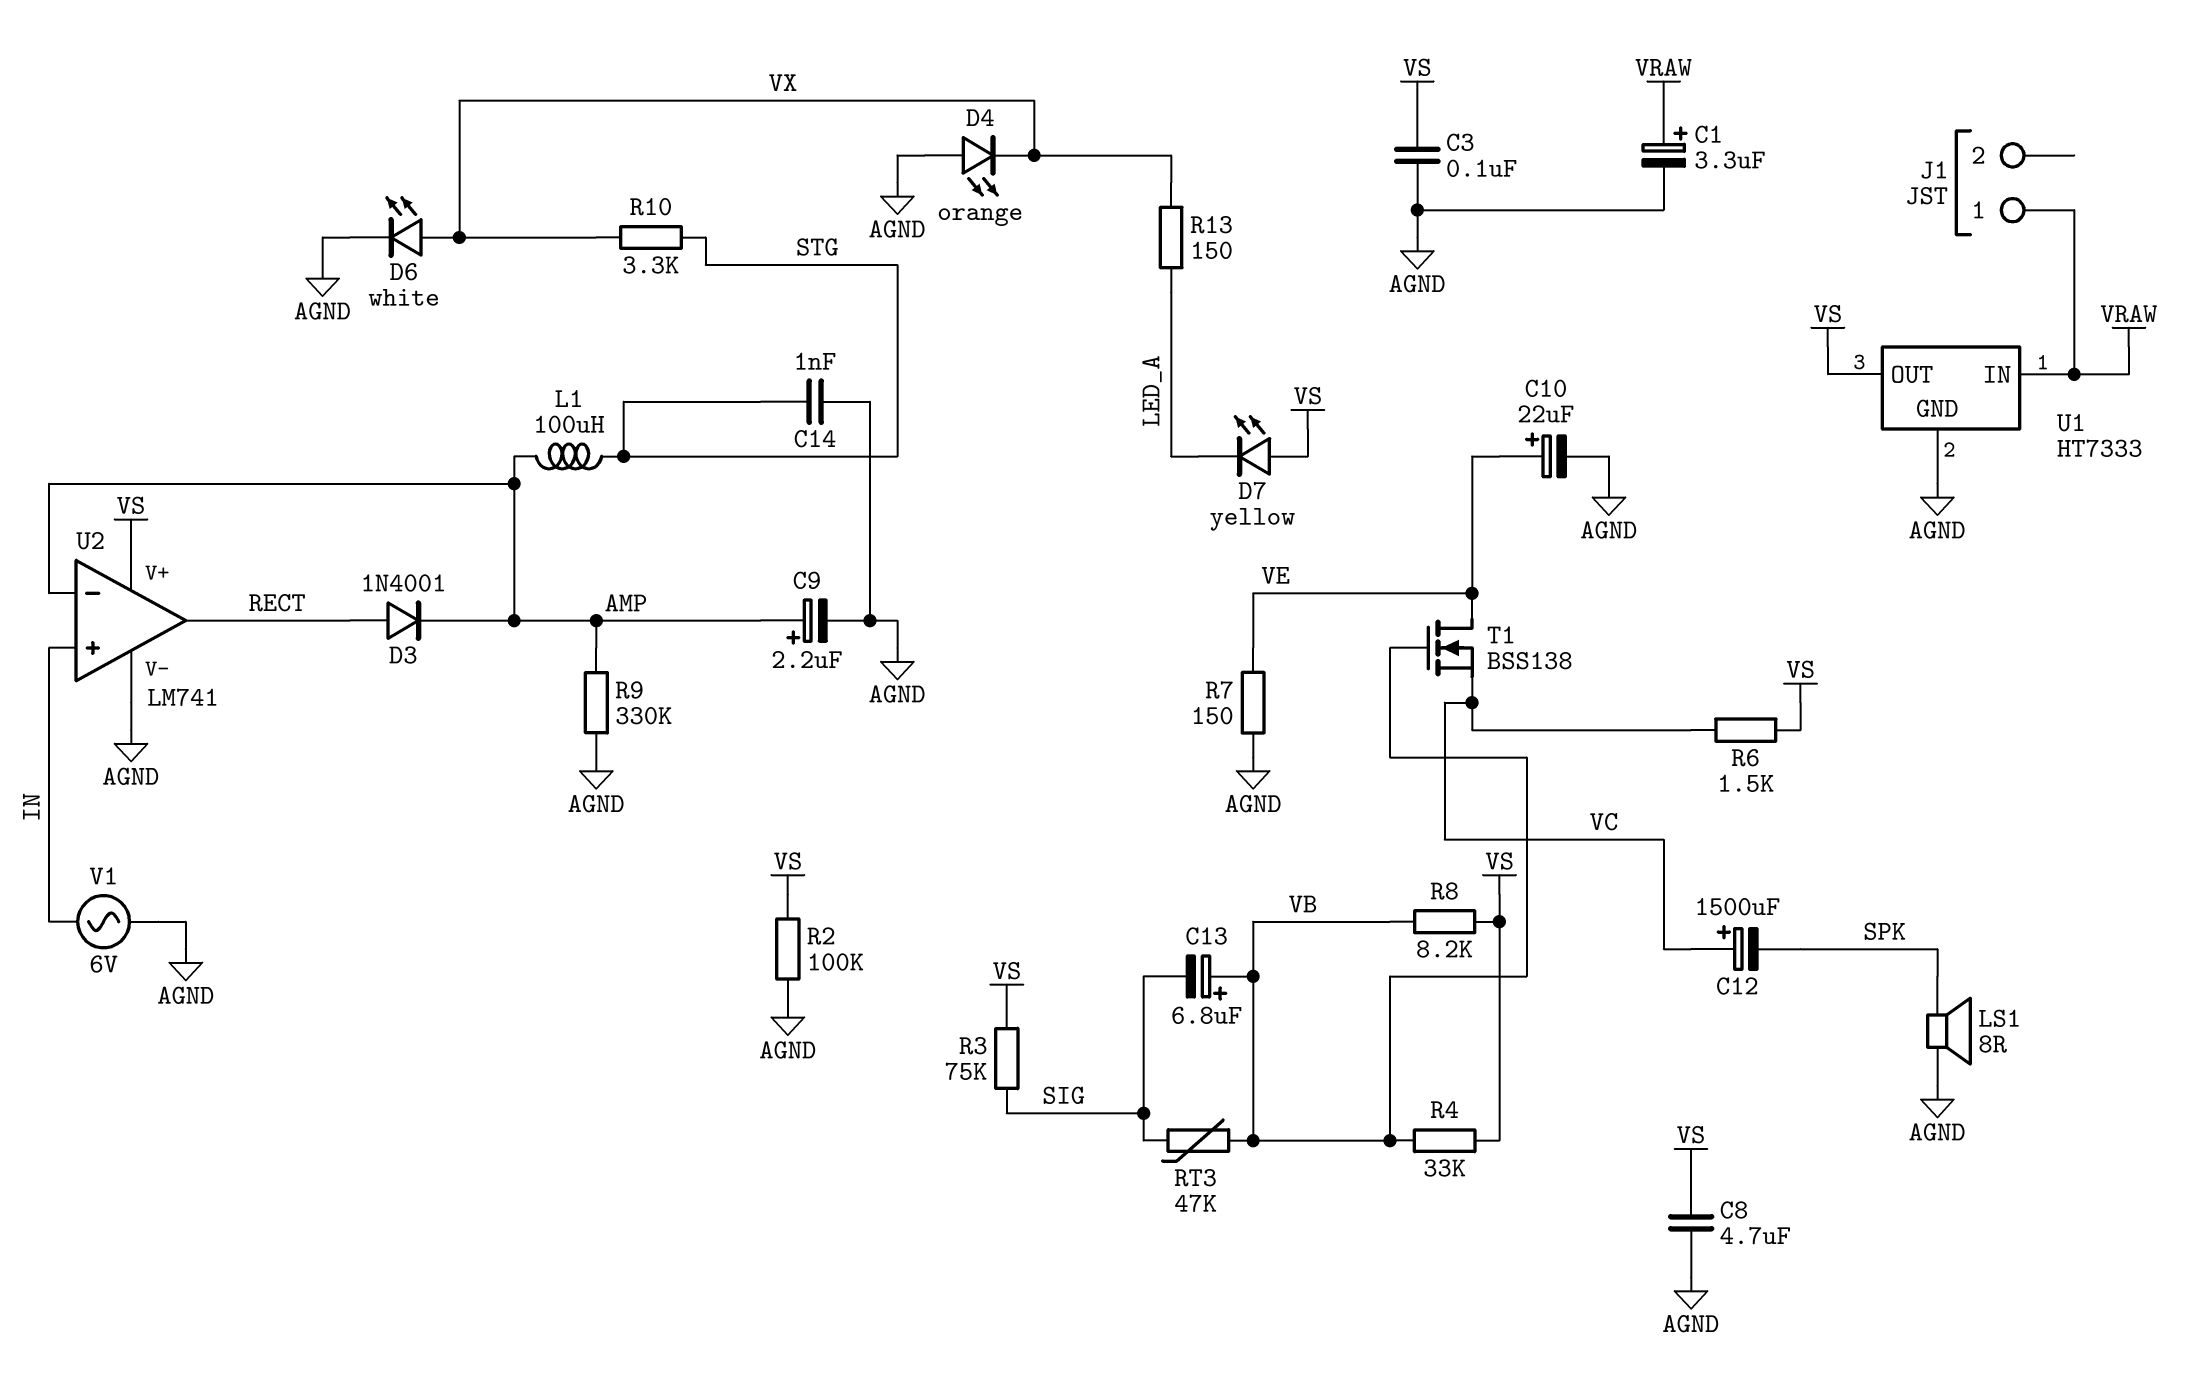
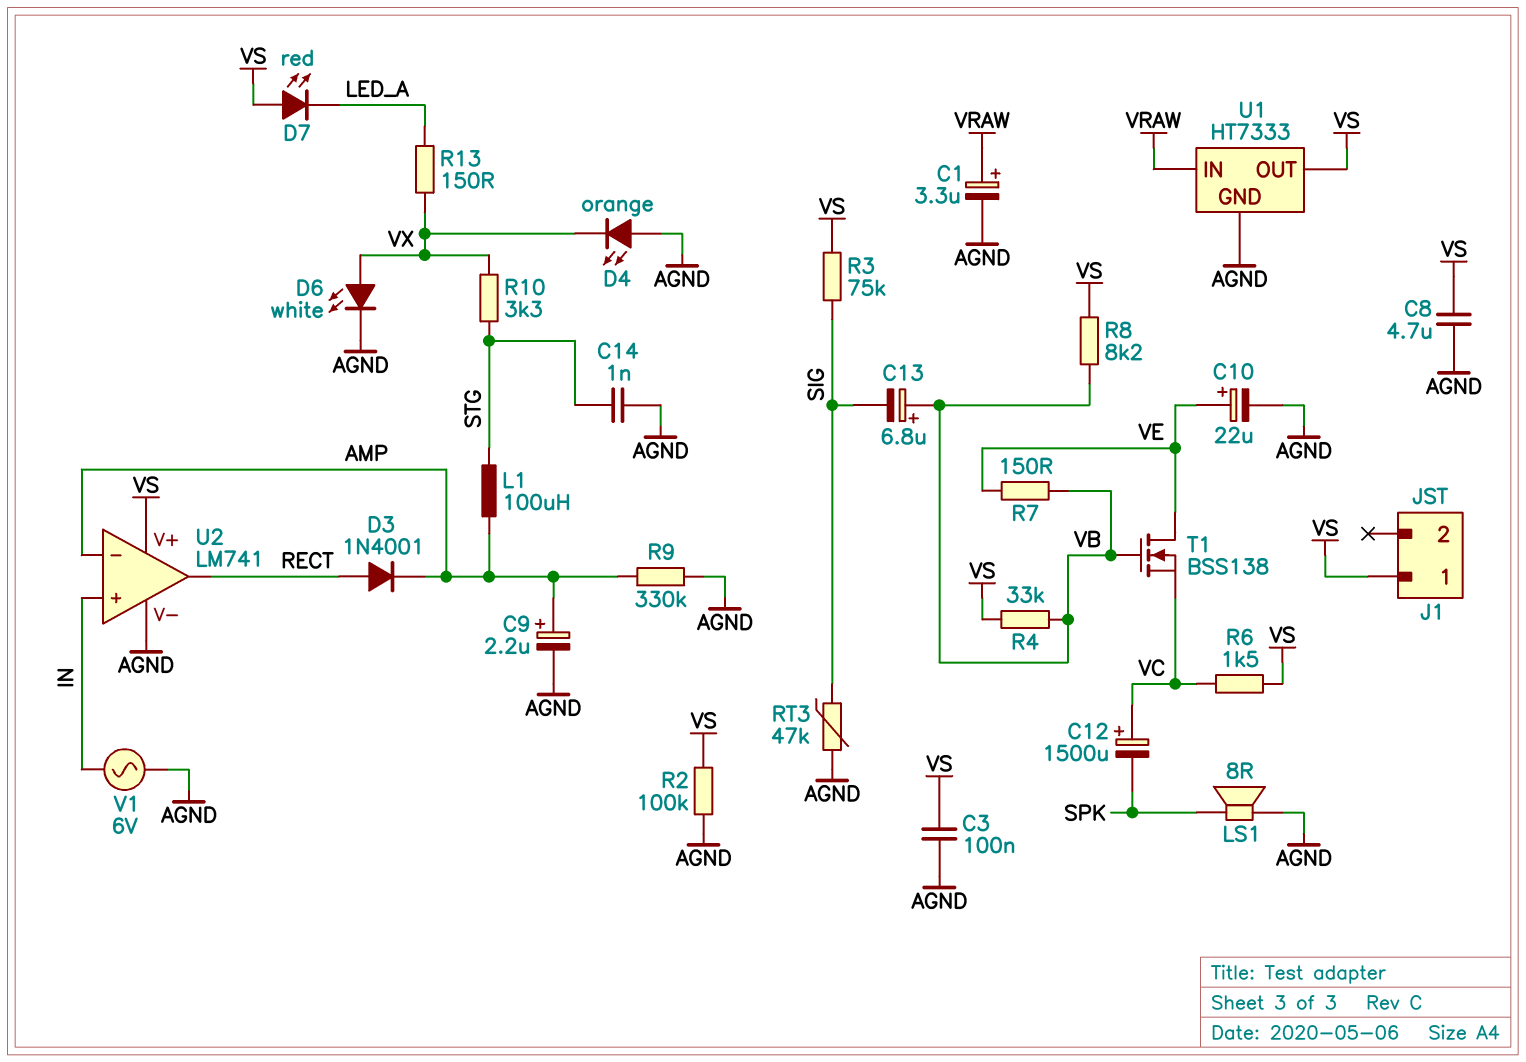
D7: LED yellow (A VS, K LED_A) -> LED red (A VS, K LED_A)
J1 pin 1: VRAW -> VS
R7: 150 (AGND, VE) -> 150 (VB, VE)
RT3: 47k (SIG, VB) -> 47k (AGND, SIG)

